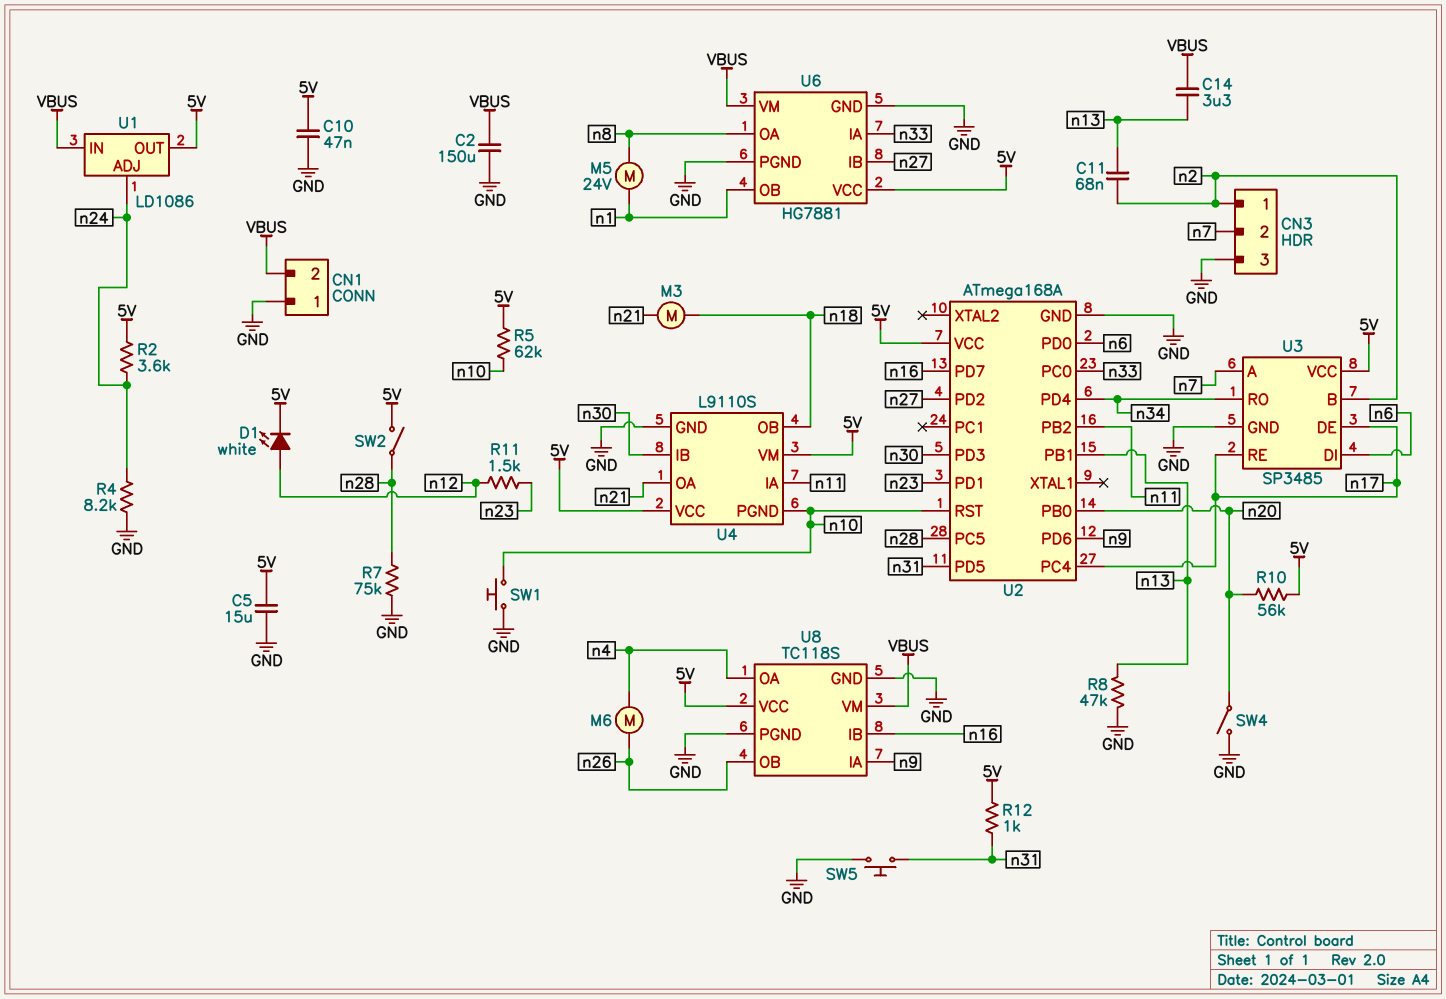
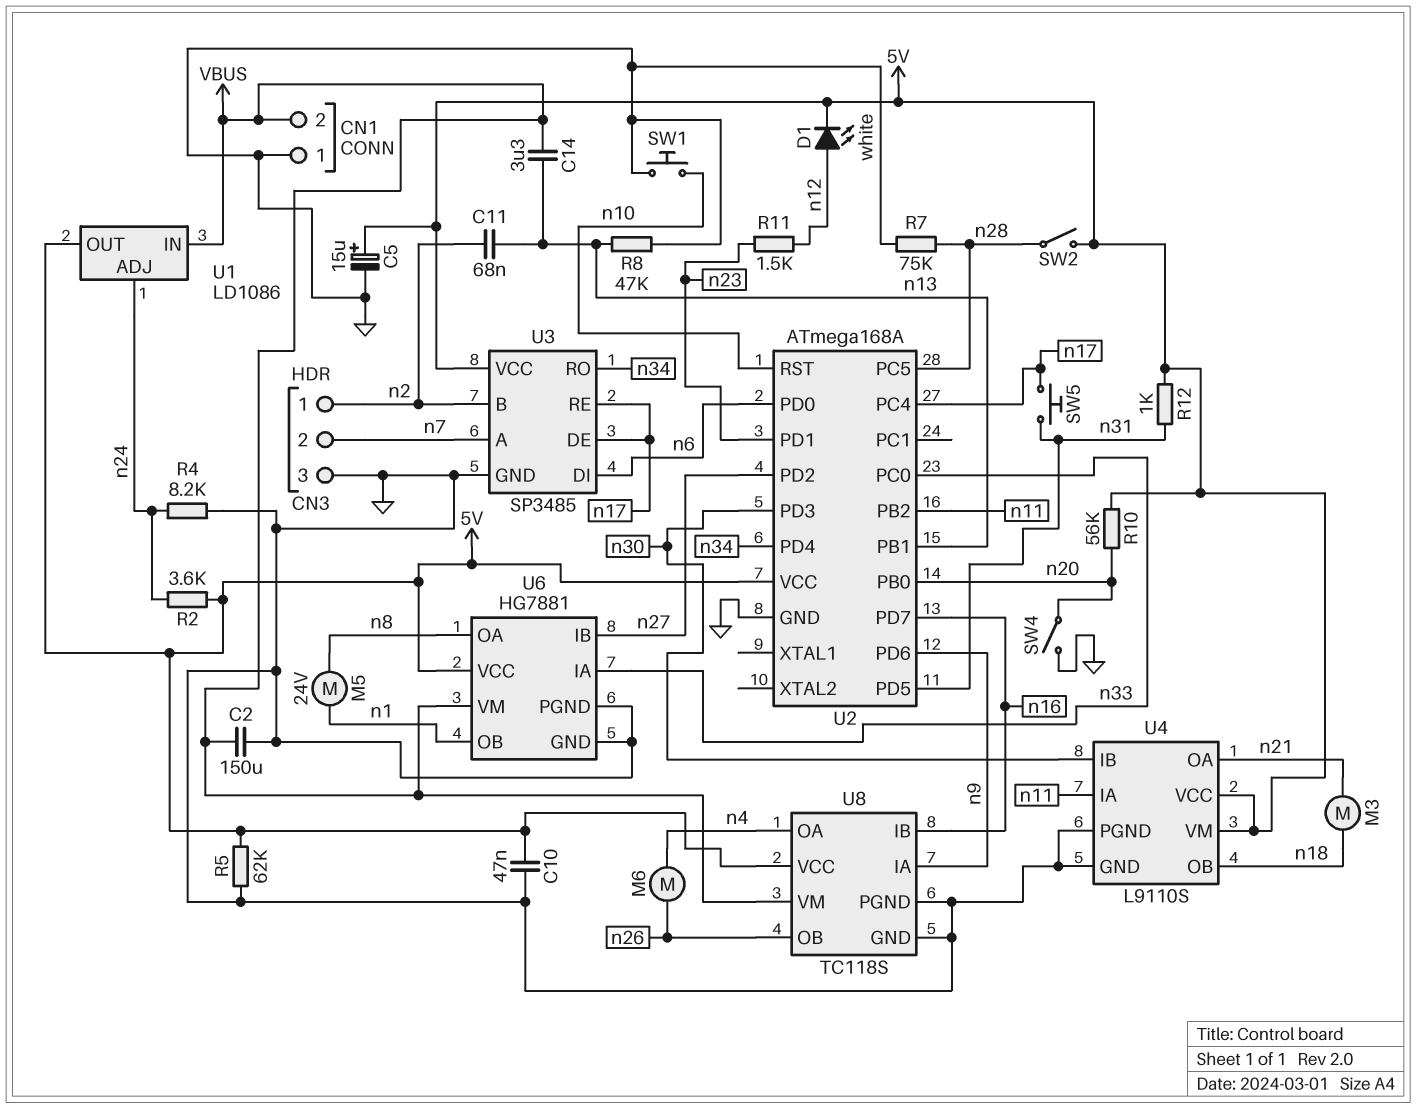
C5: 15uF (5V, GND) -> 15uF (plus 5V, minus GND)
R5: 62k (5V, n10) -> 62k (5V, GND)
SW5: button (GND, n31) -> button (n17, n31)
U4 pin PGND: n10 -> GND

